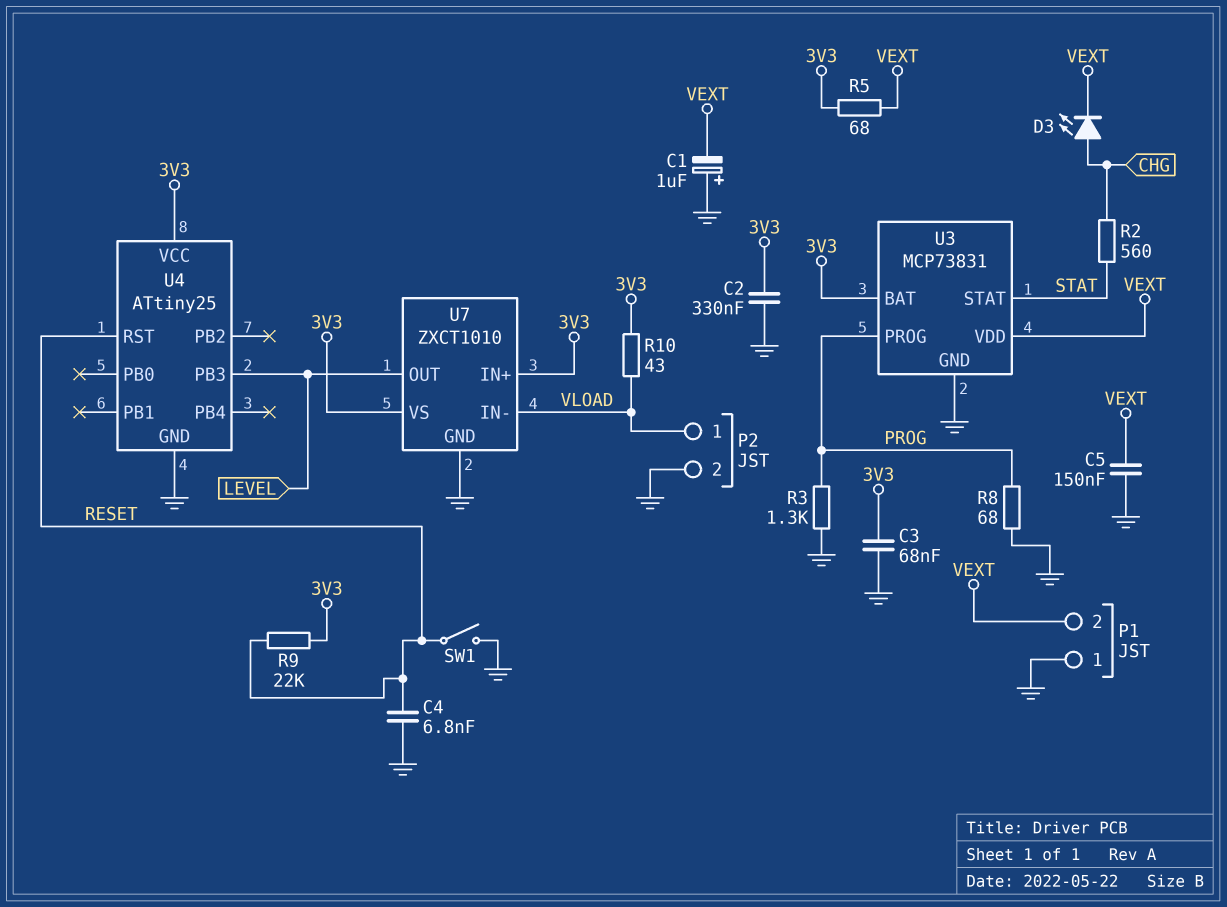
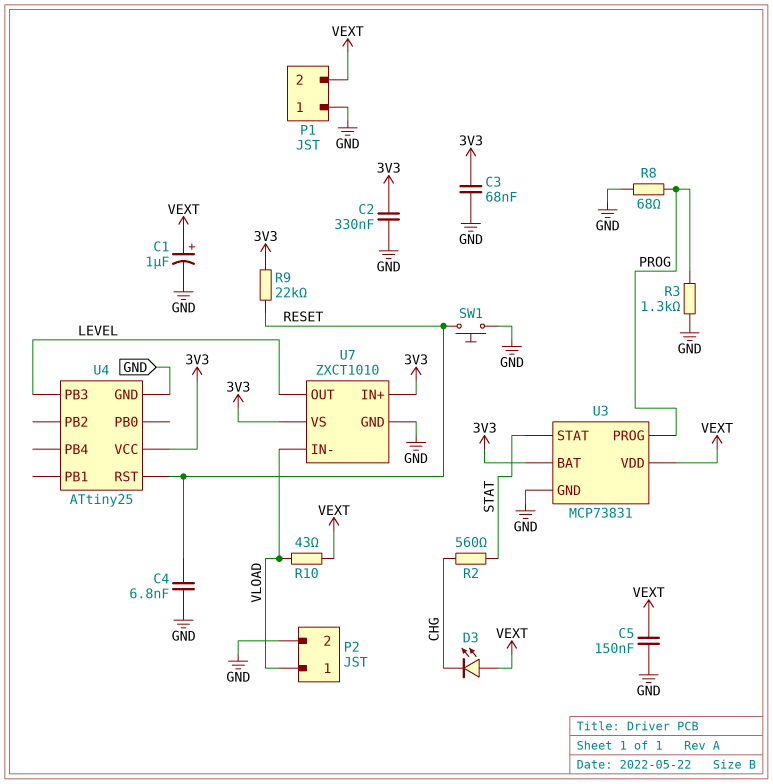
C1: 1uF (plus GND, minus VEXT) -> 1uF (plus VEXT, minus GND)
D3: LED (A CHG, K VEXT) -> LED (A VEXT, K CHG)
R5: 68 (3V3, VEXT) -> none
R10: 43 (3V3, VLOAD) -> 43 (VEXT, VLOAD)
SW1: switch (GND, RESET) -> button (GND, RESET)

